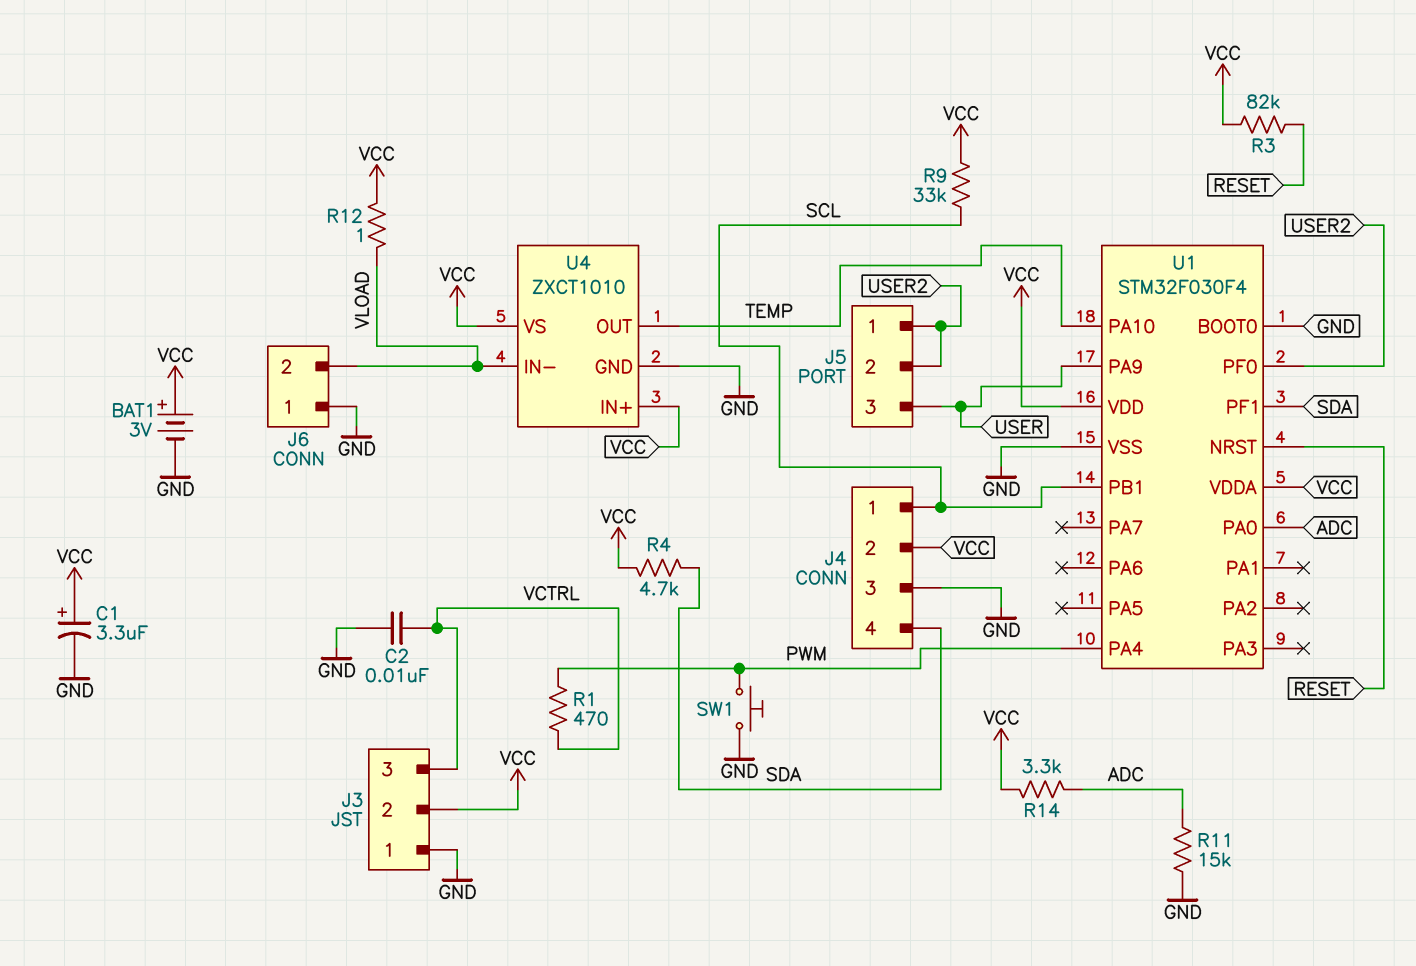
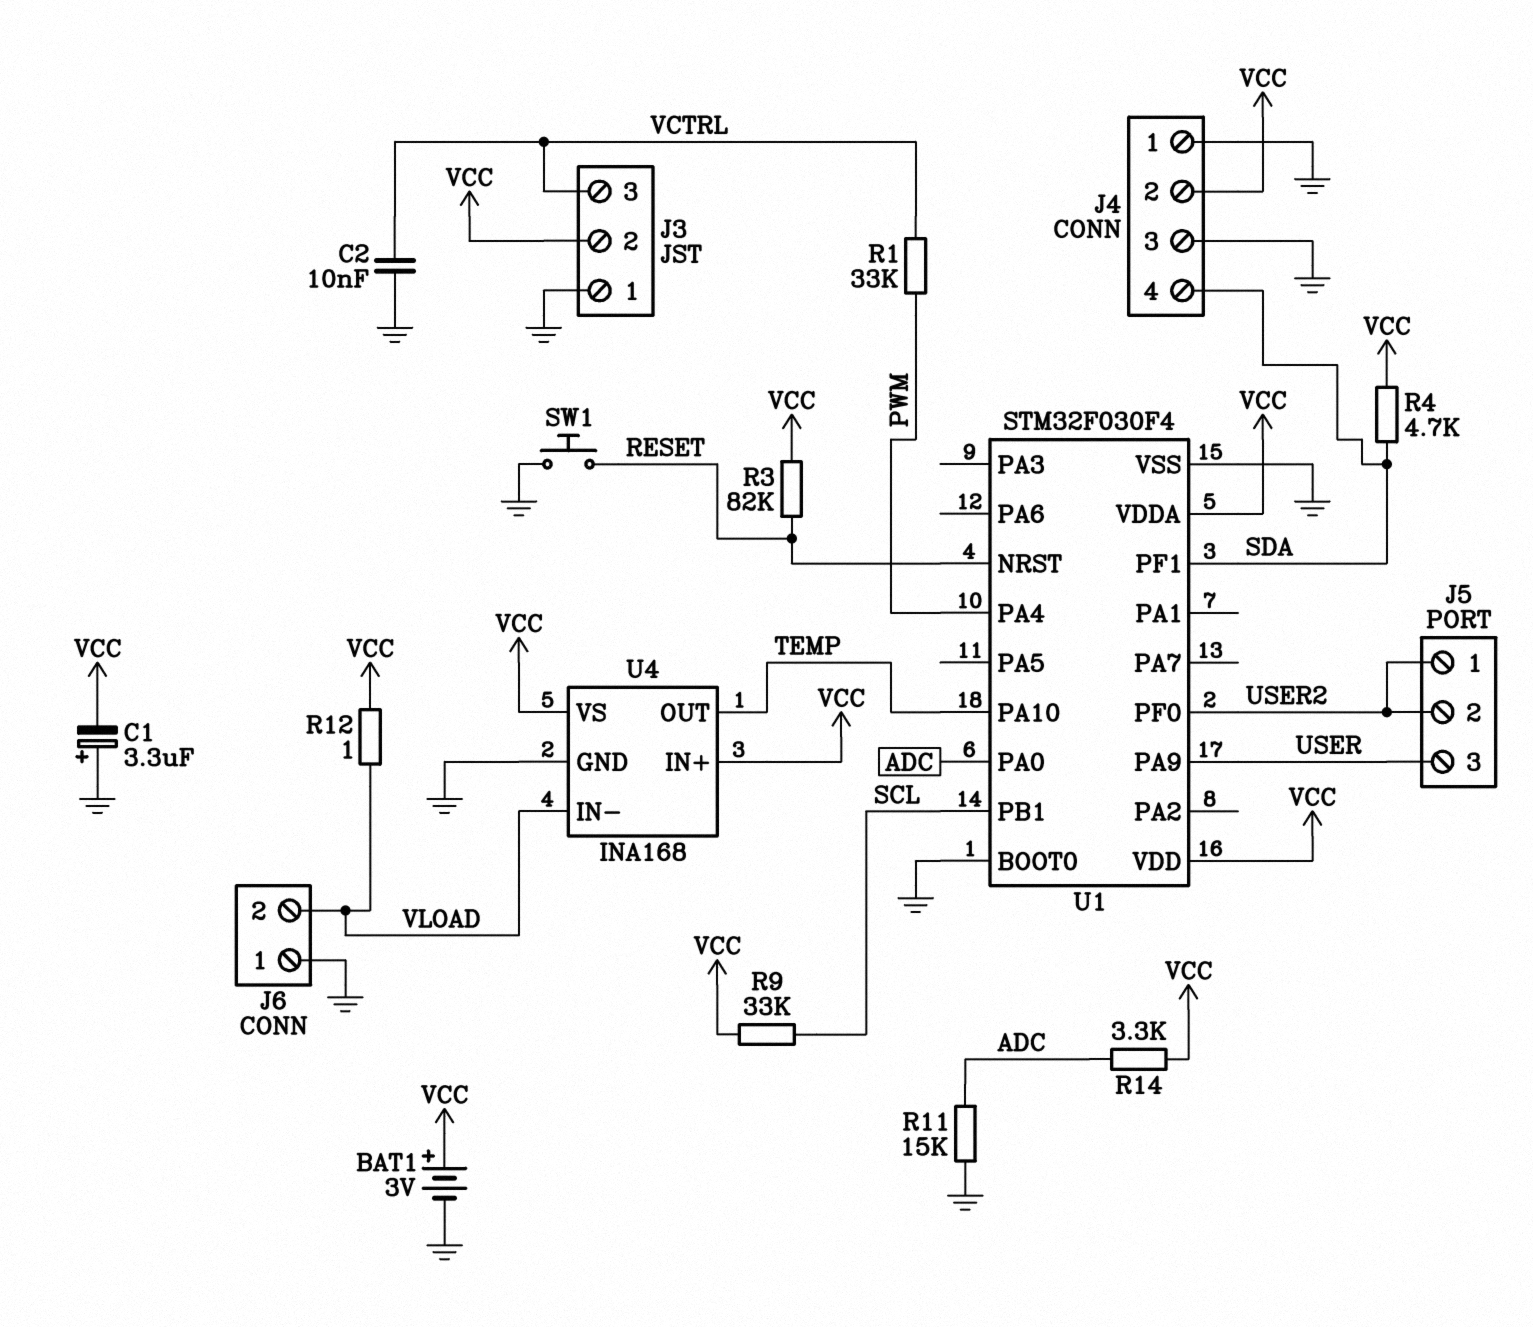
C1: 3.3uF (plus VCC, minus GND) -> 3.3uF (plus GND, minus VCC)
J4 pin 1: SCL -> GND
R1: 470 (PWM, VCTRL) -> 33k (PWM, VCTRL)
SW1: button (GND, PWM) -> button (GND, RESET)
U4: ZXCT1010 -> INA168

